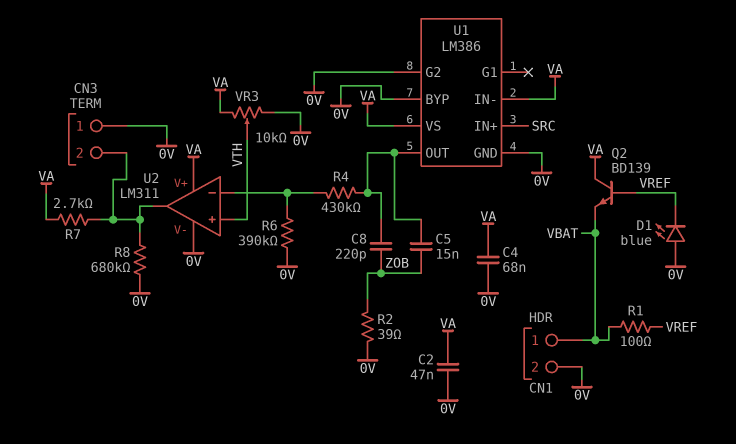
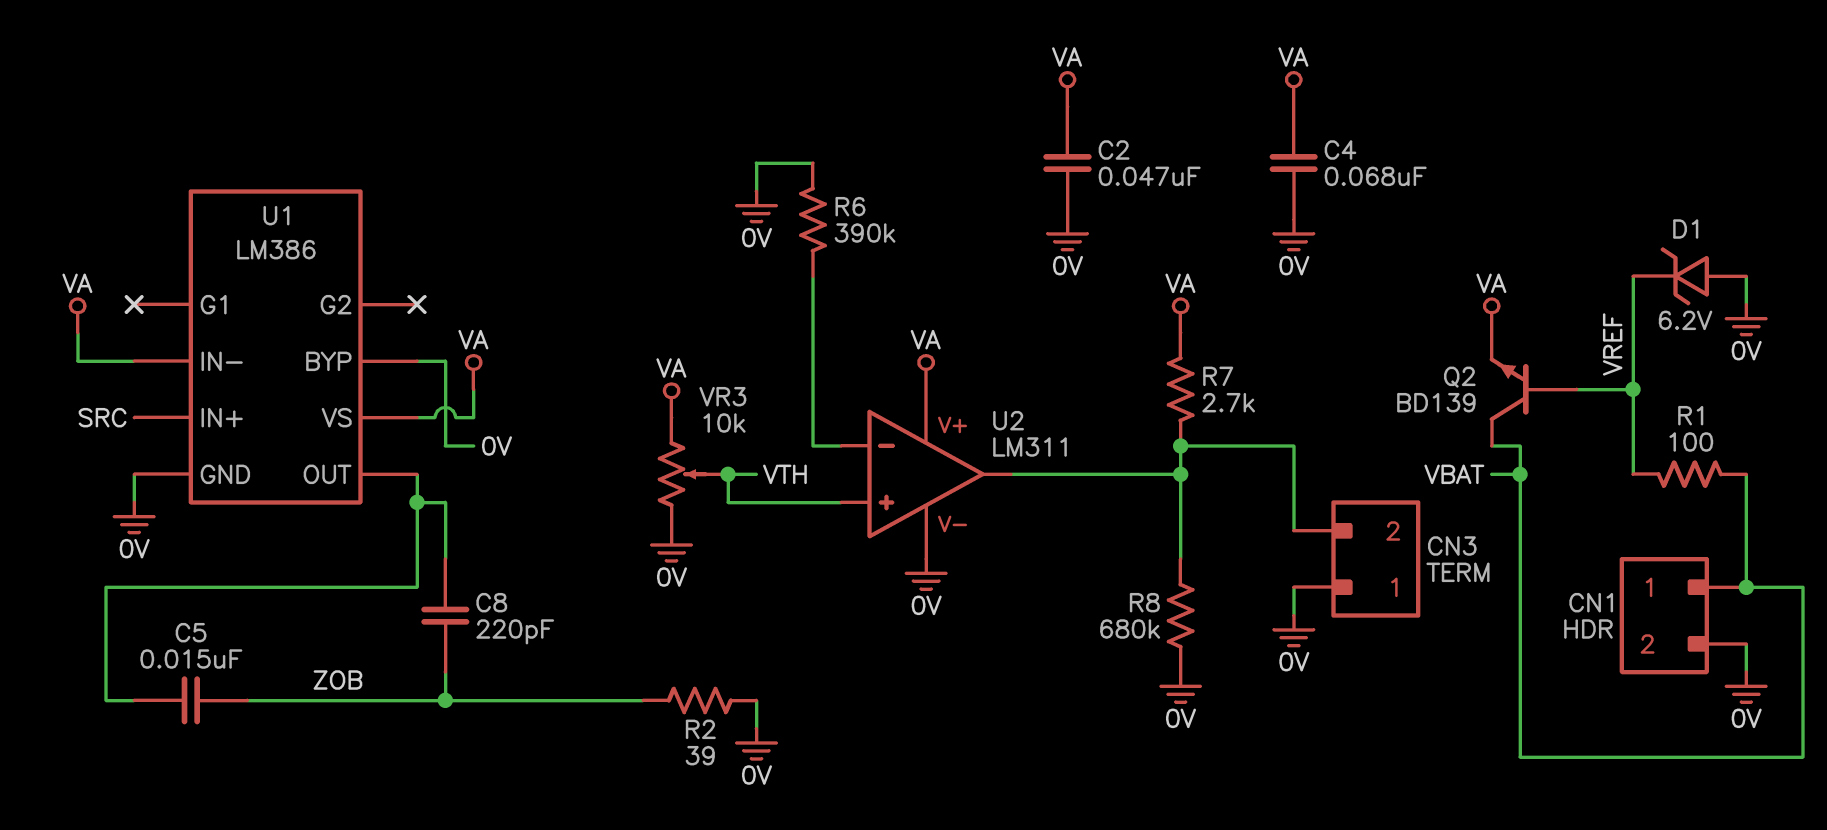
D1: LED blue (A 0V, K VREF) -> zener 6.2V (A 0V, K VREF)
Q2: NPN BD139 (B VREF, C VA, E VBAT) -> NPN BD139 (B VREF, C VBAT, E VA)
R4: 430k (U1/OUT, U2/in-) -> none
U1 pin G2: 0V -> none

